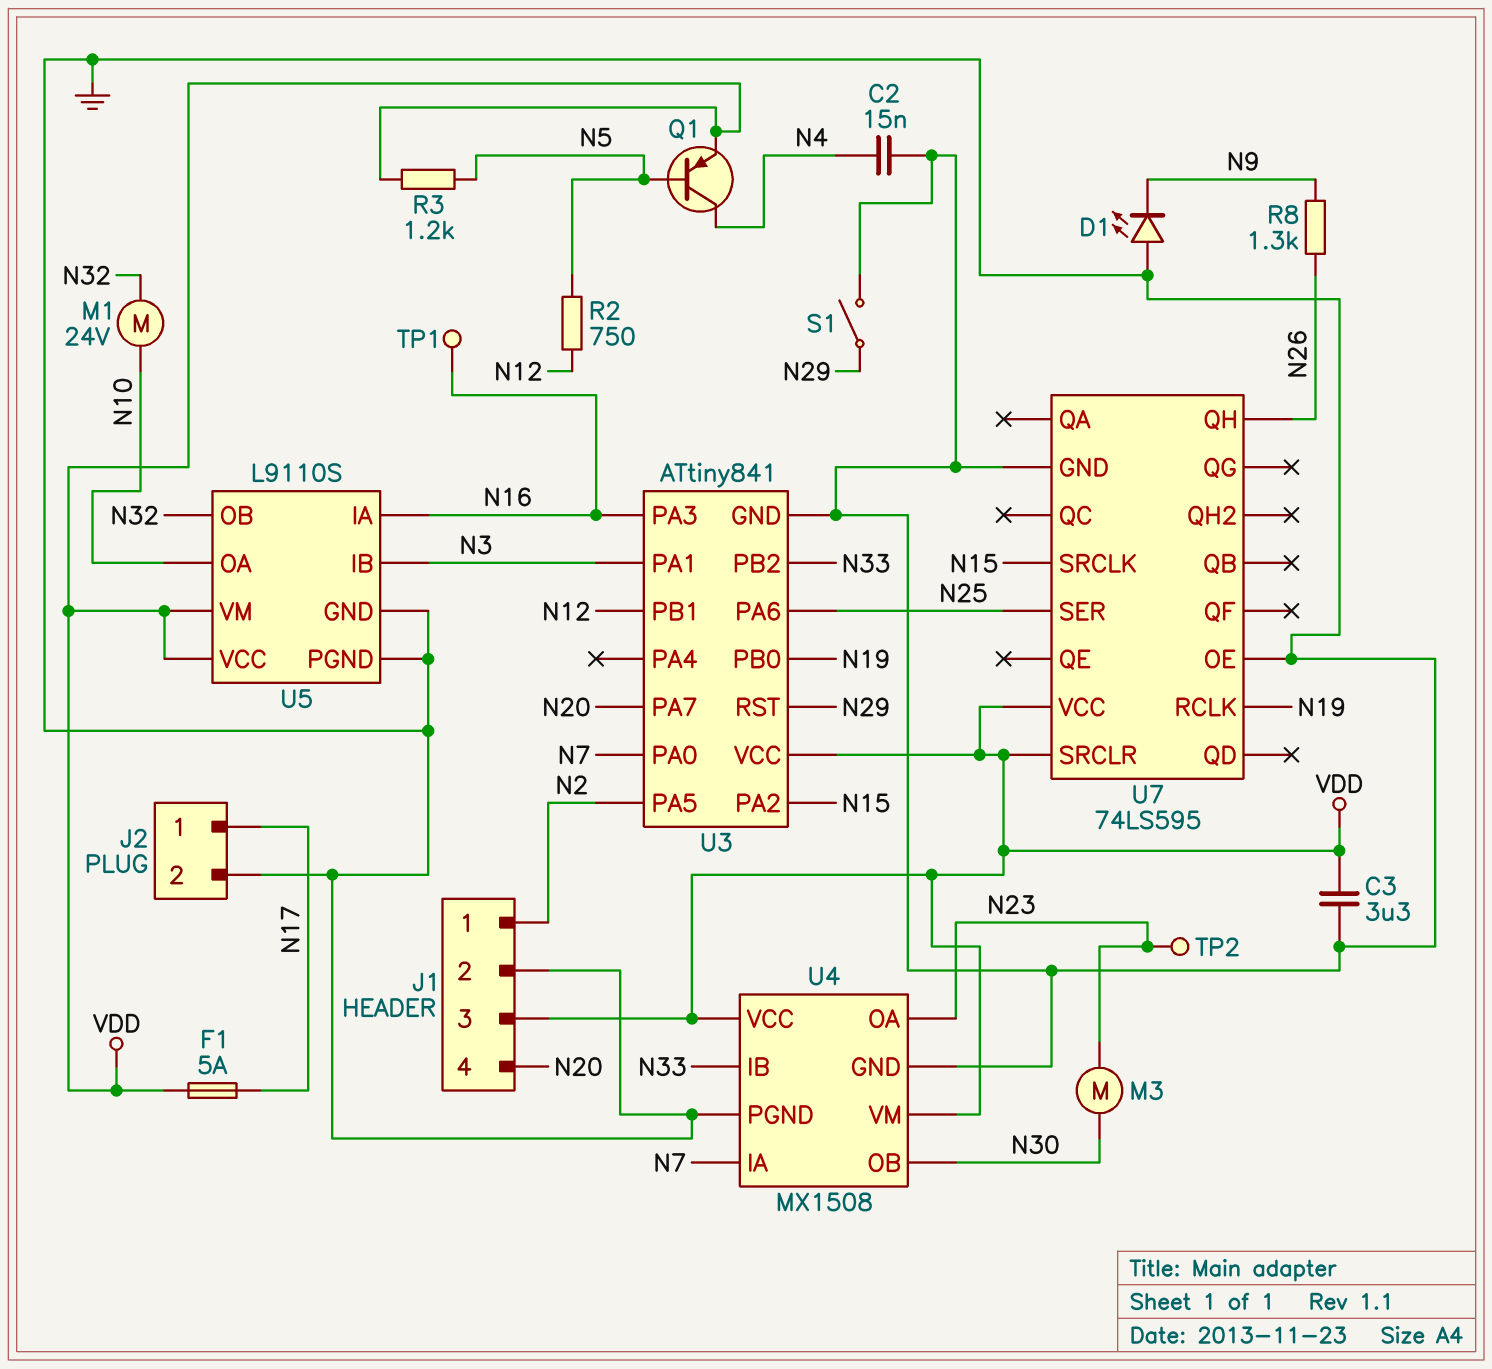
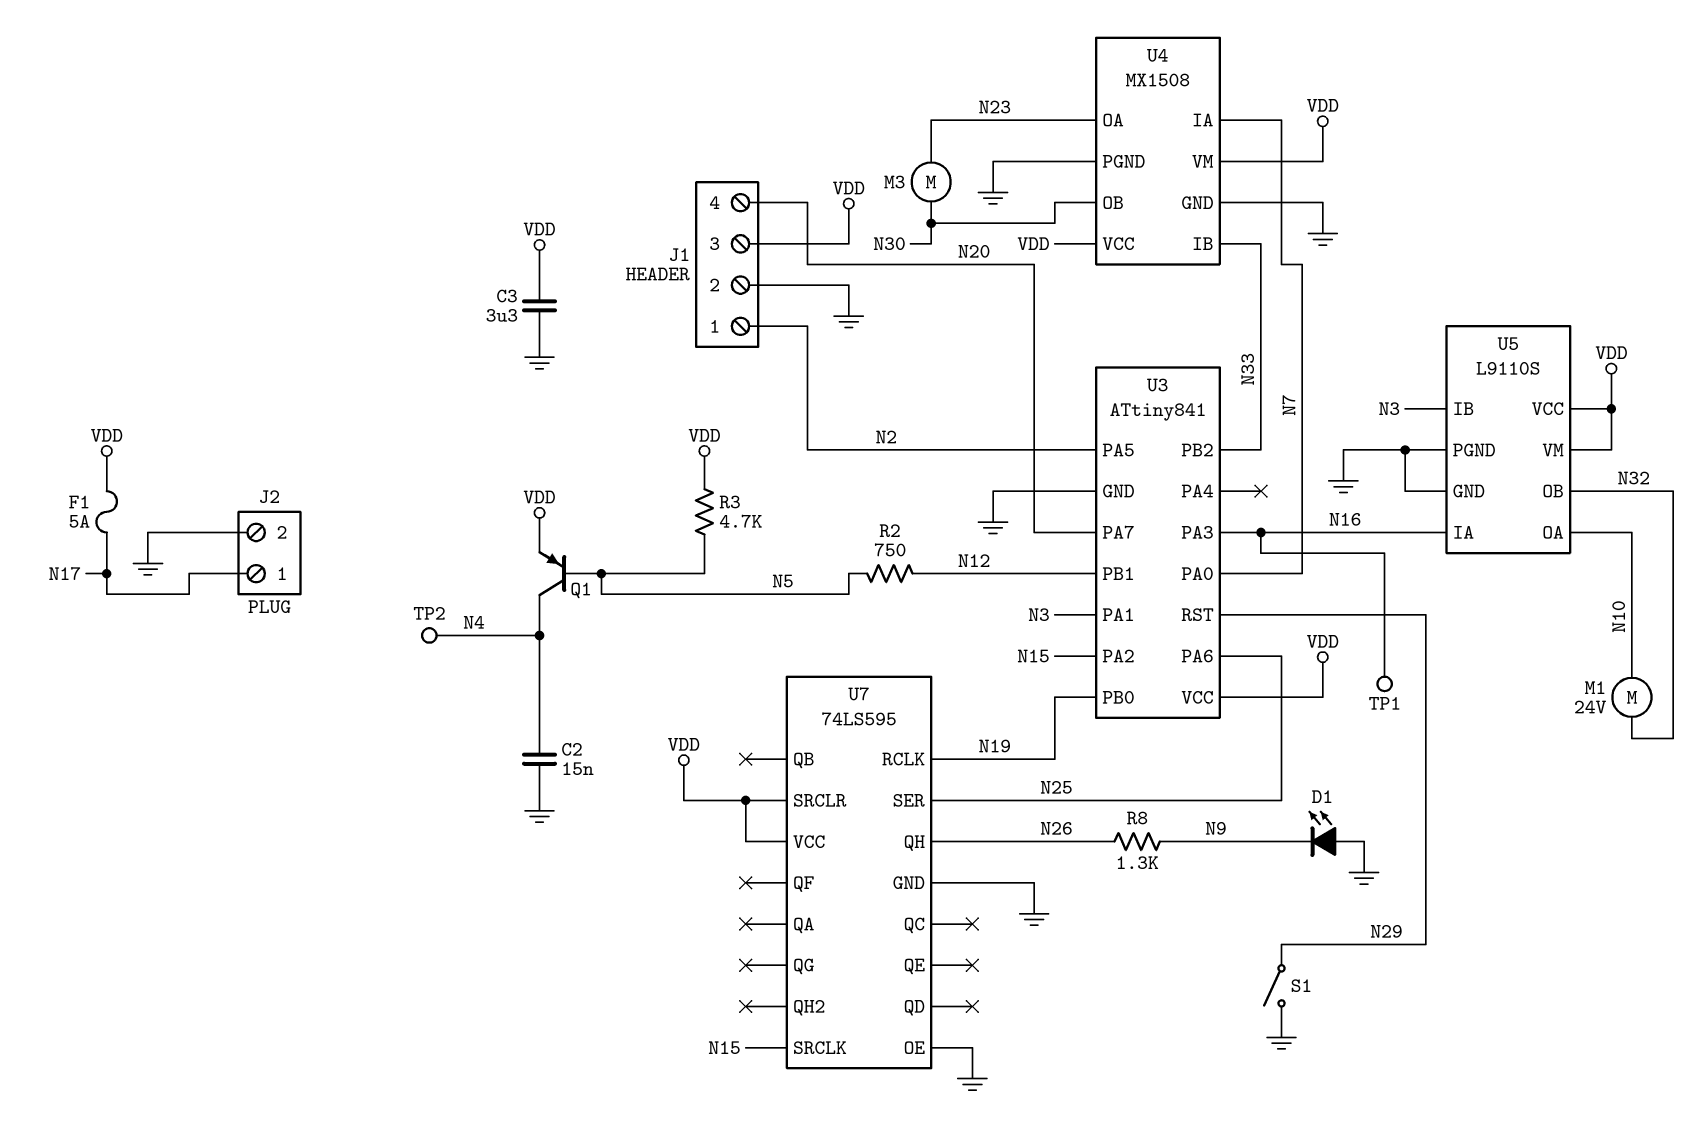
R3: 1.2k (N5, VDD) -> 4.7k (N5, VDD)
TP2: test point (N23) -> test point (N4)

